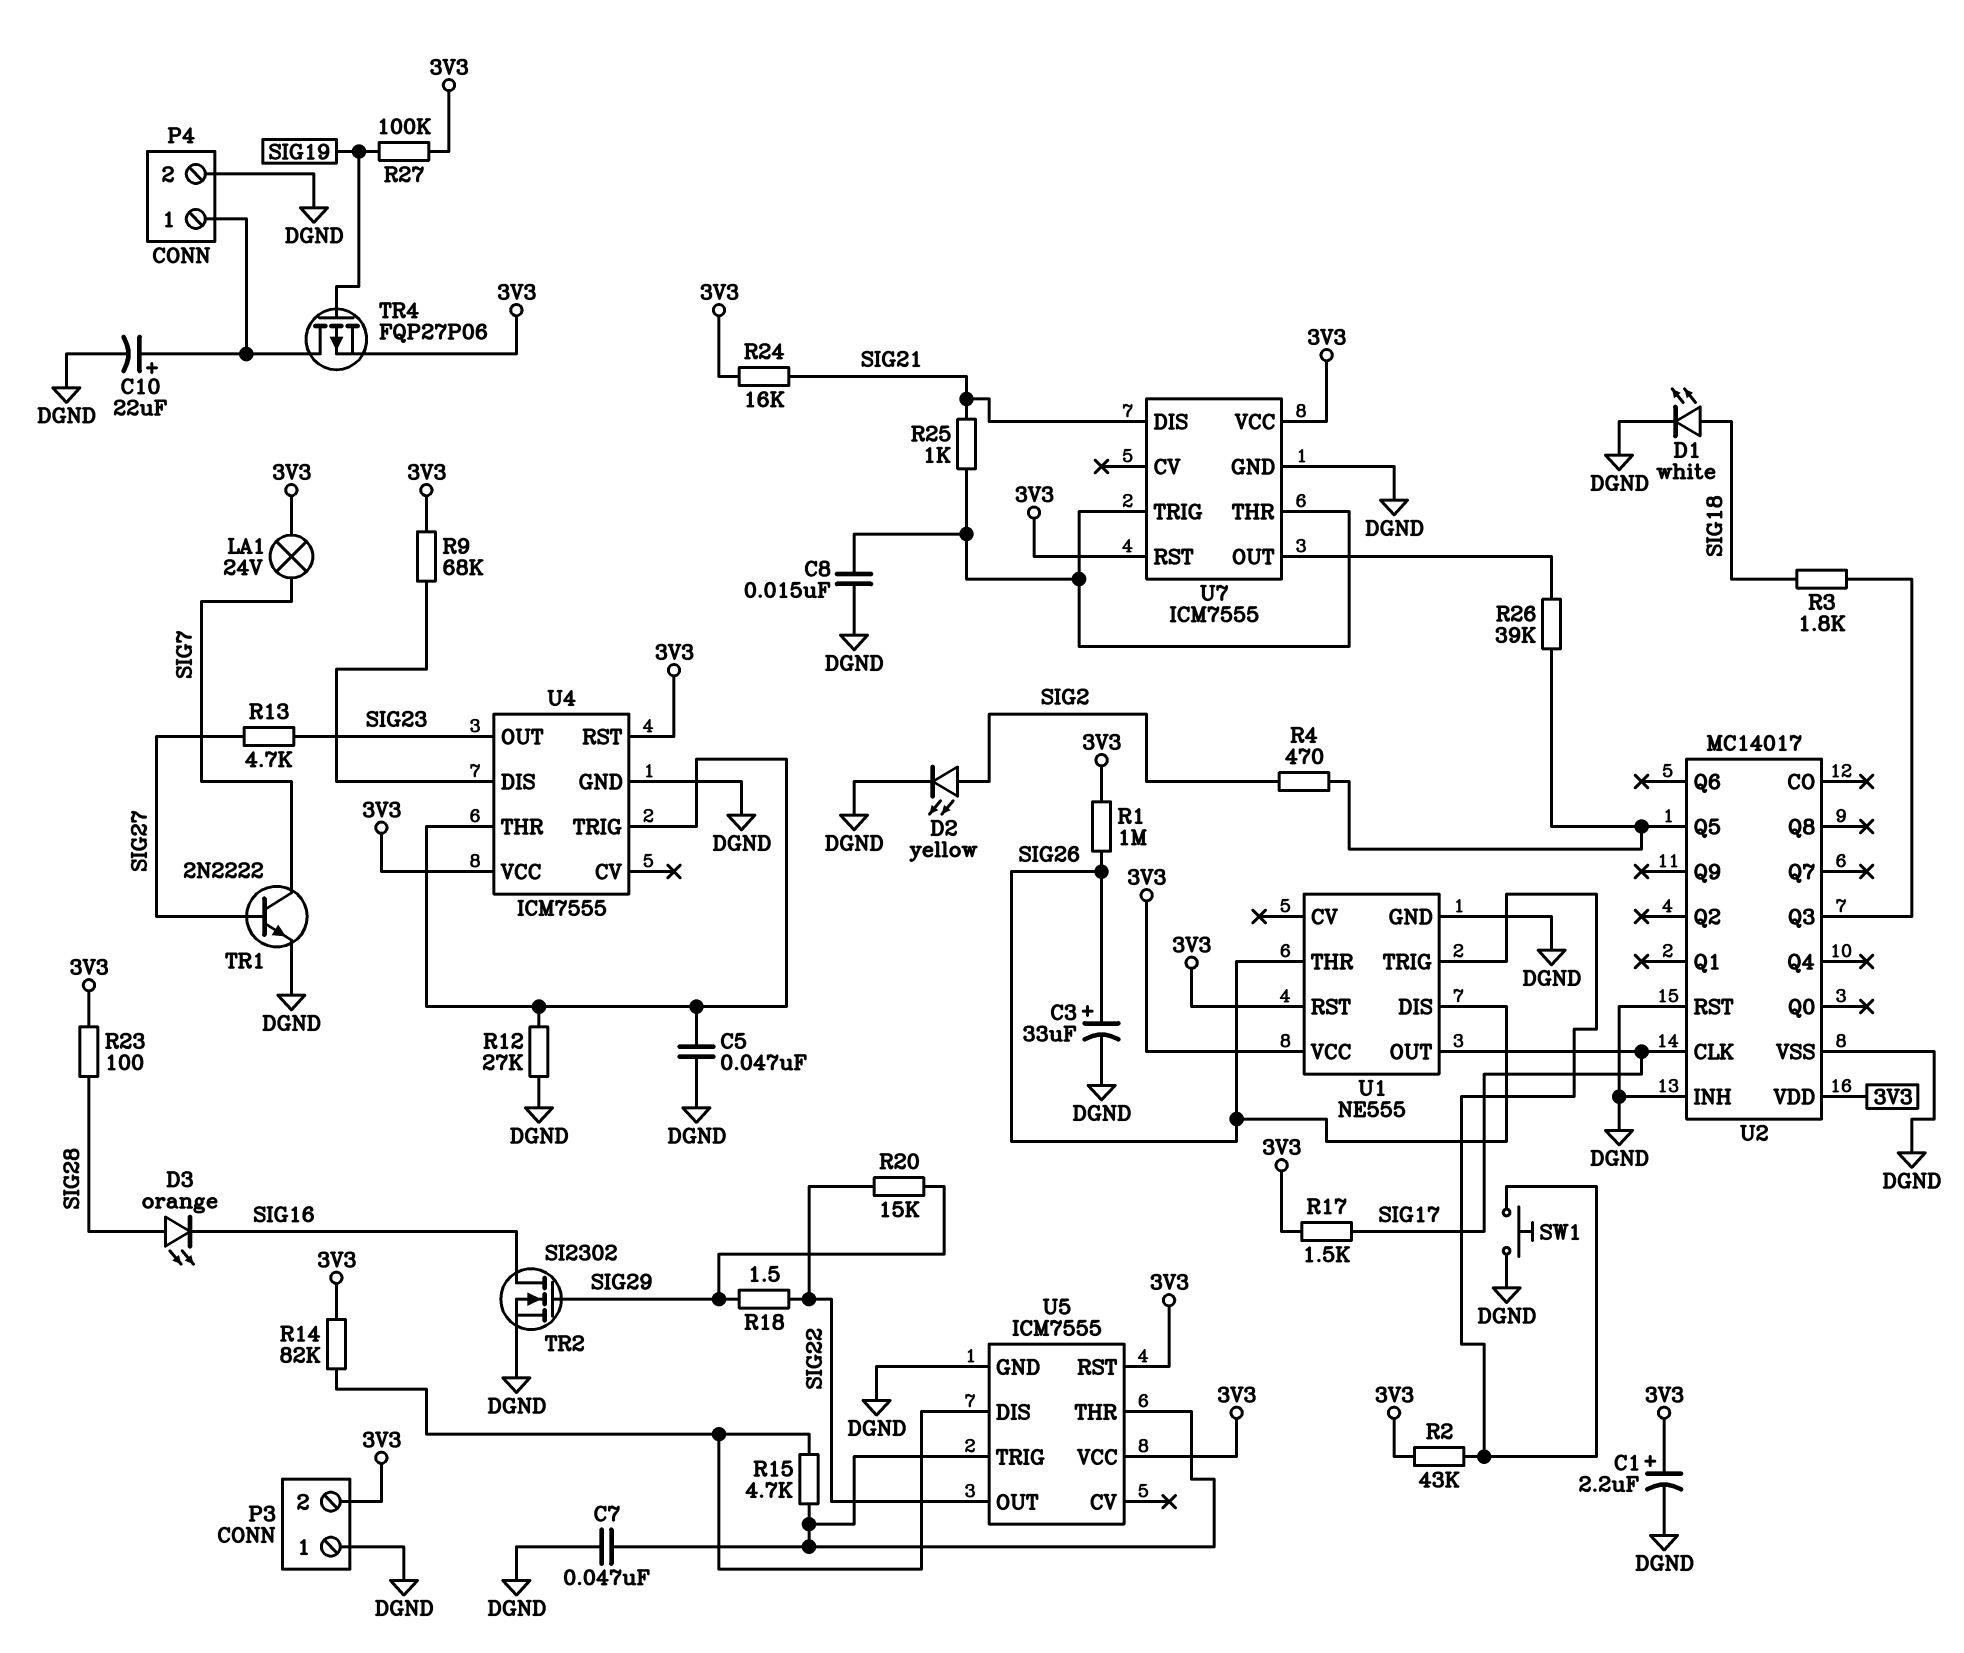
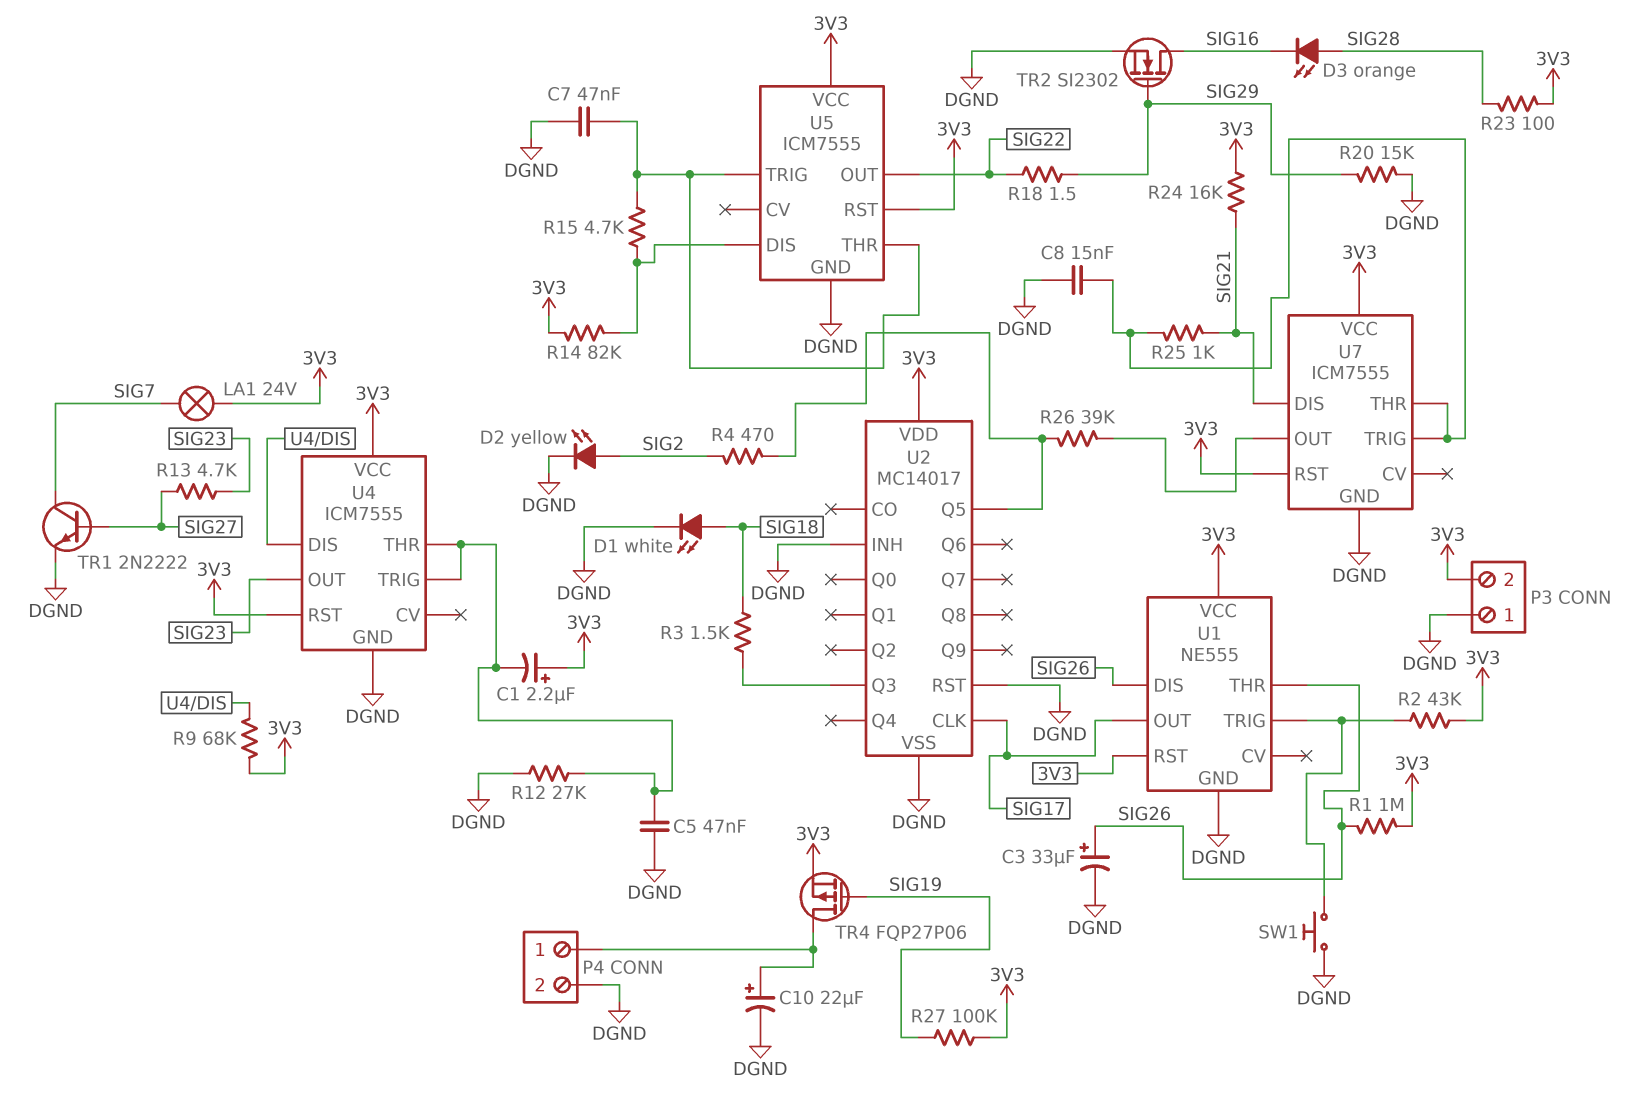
C1: 2.2uF (plus 3V3, minus DGND) -> 2.2uF (plus 3V3, minus U4/THR)
R3: 1.8k (SIG18, U2/Q3) -> 1.5k (SIG18, U2/Q3)
R17: 1.5k (3V3, SIG17) -> none
R20: 15k (SIG22, SIG29) -> 15k (DGND, SIG29)

